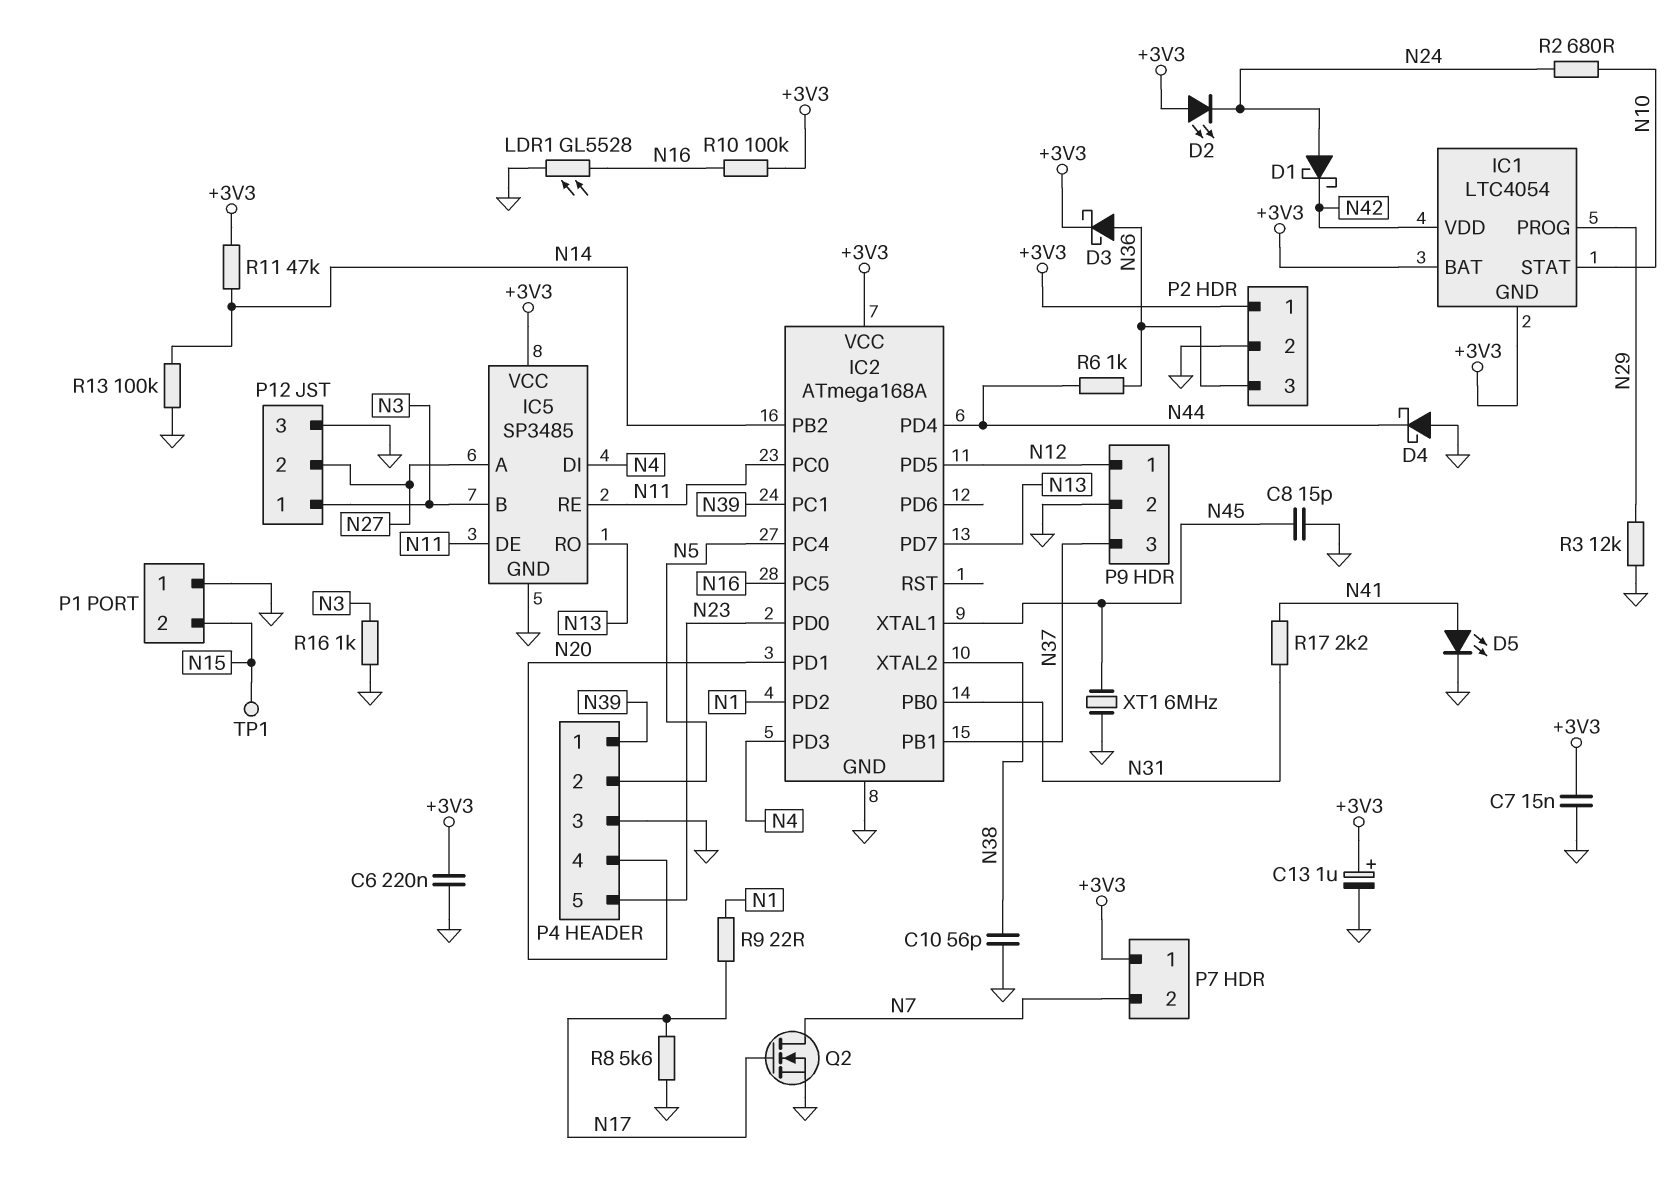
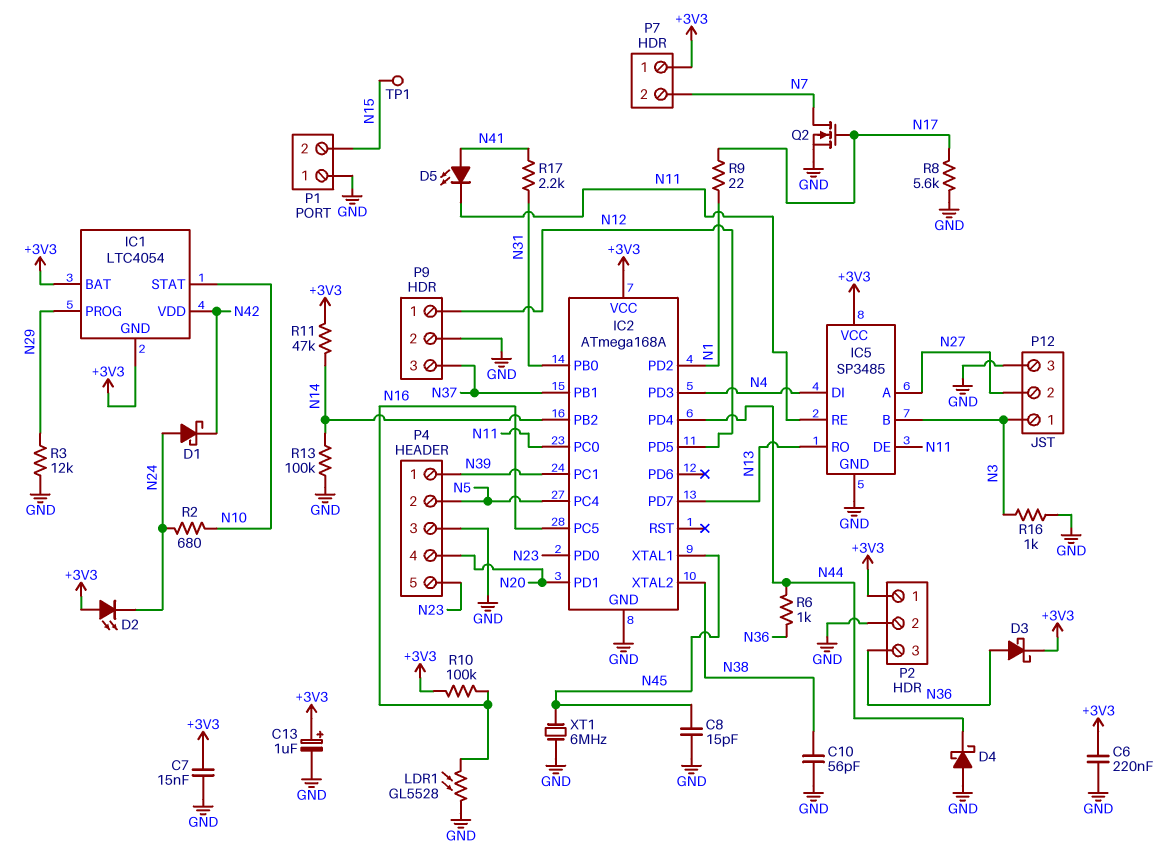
D5: LED (A N41, K GND) -> LED (A N41, K N11)

